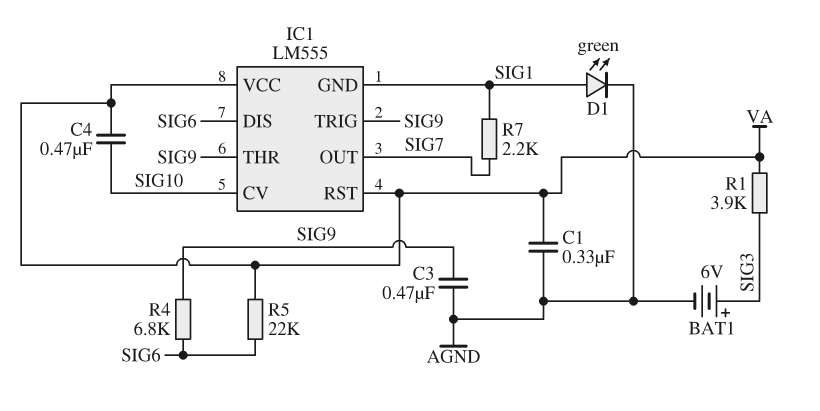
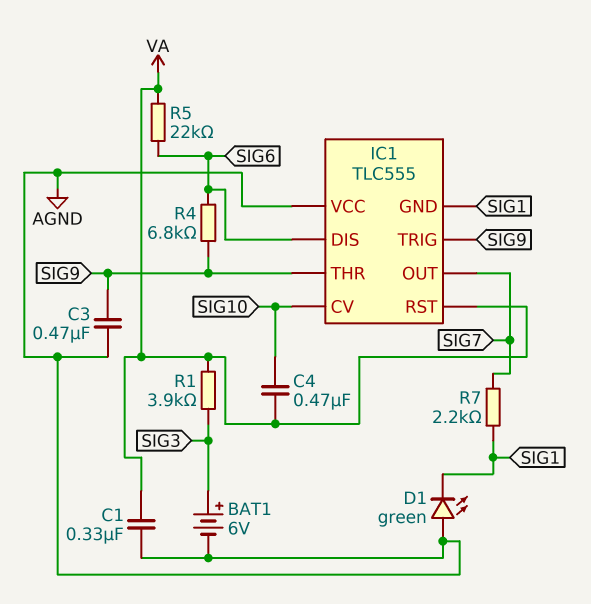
D1: LED green (A SIG1, K AGND) -> LED green (A AGND, K SIG1)
IC1: LM555 -> TLC555
IC1 pin VCC: VA -> AGND

